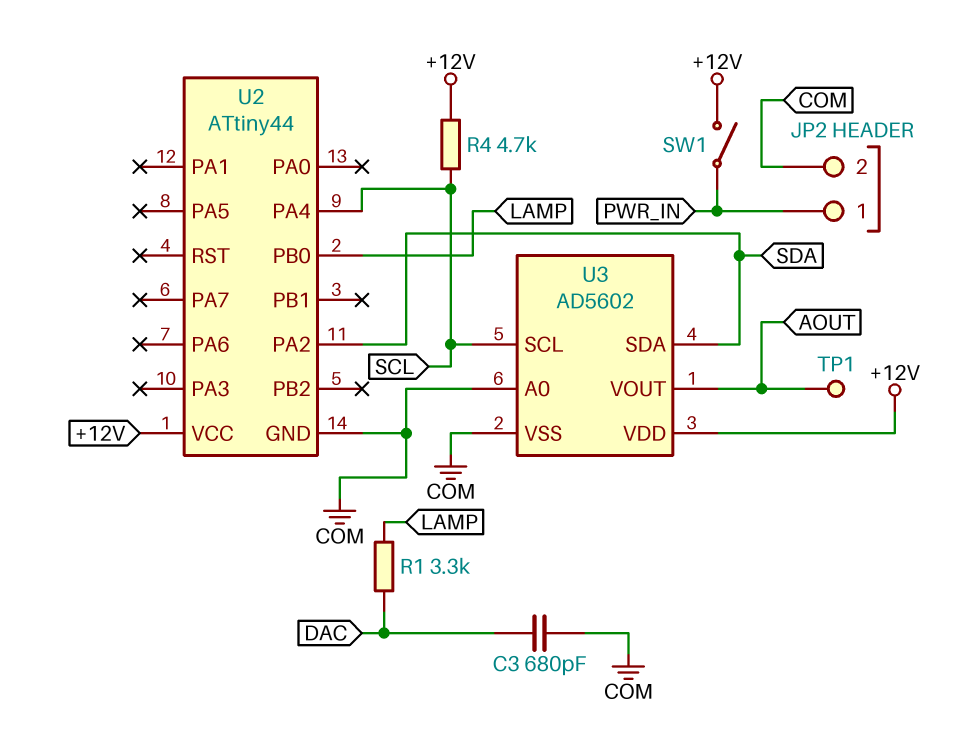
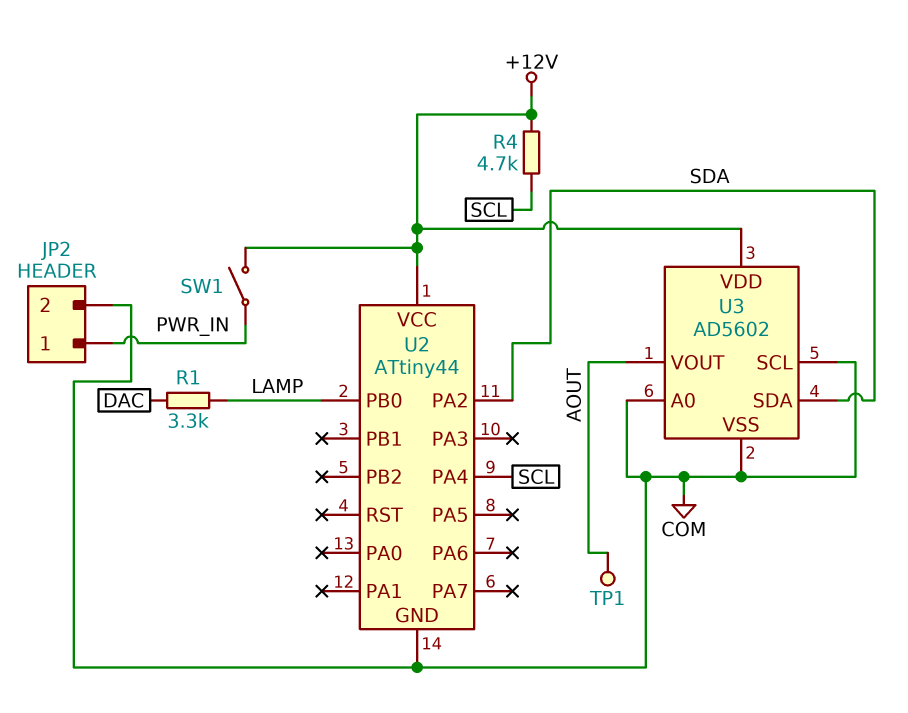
C3: 680pF (COM, DAC) -> none
U3 pin SCL: SCL -> COM

